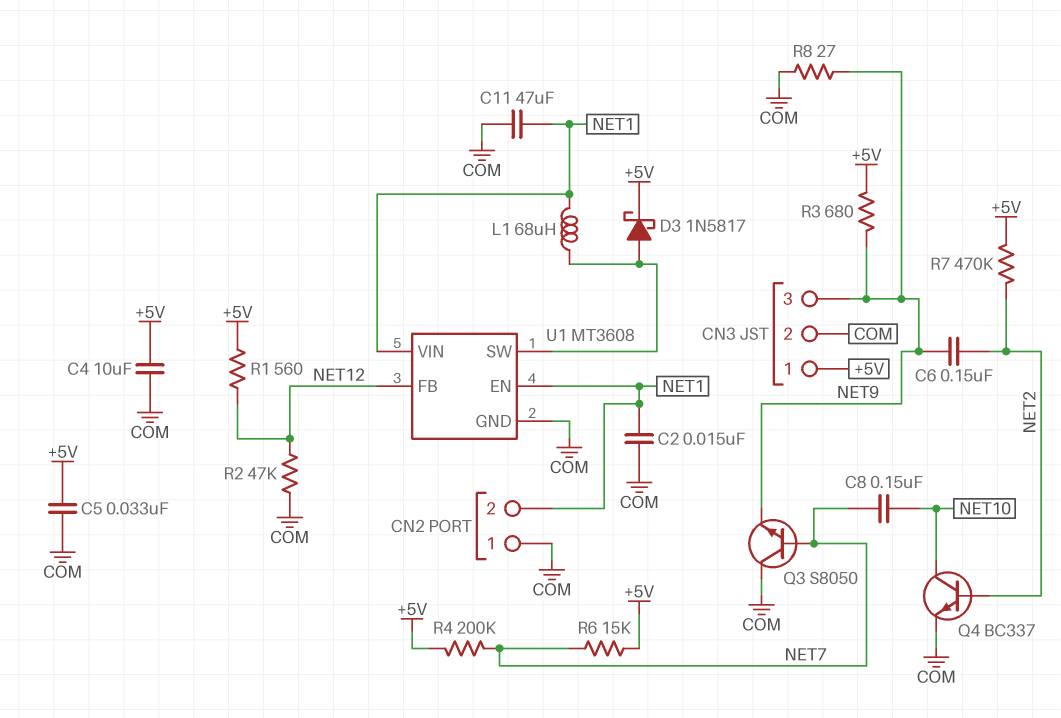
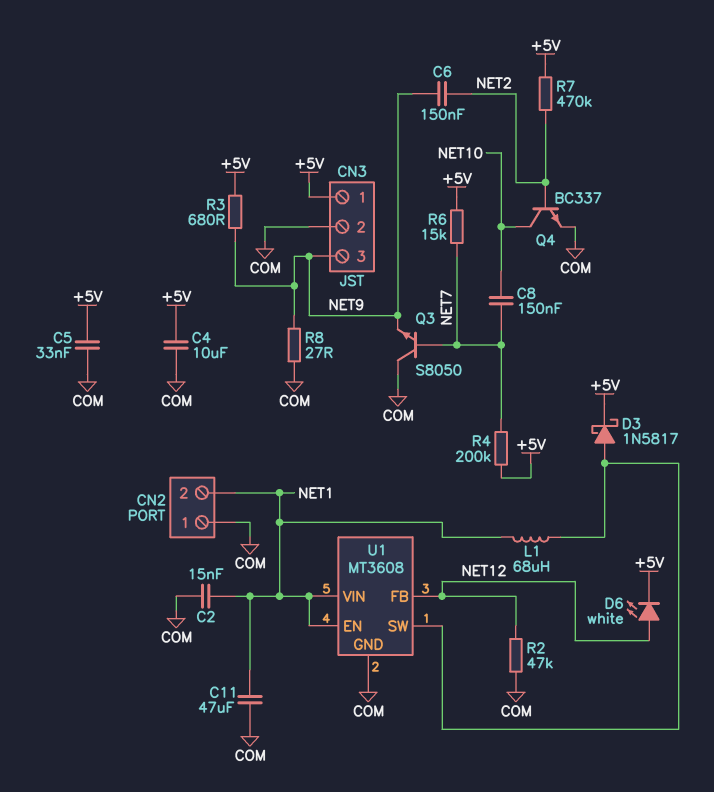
D6: none -> LED white (A NET12, K +5V)
R1: 560 (+5V, NET12) -> none

